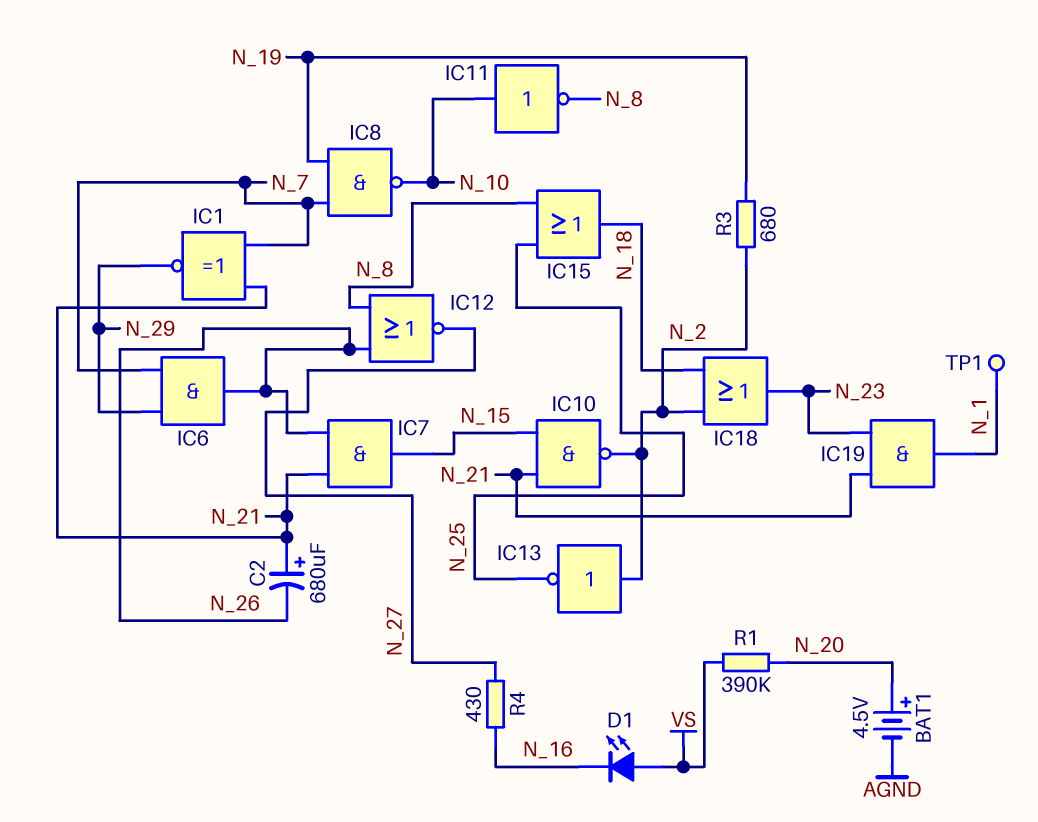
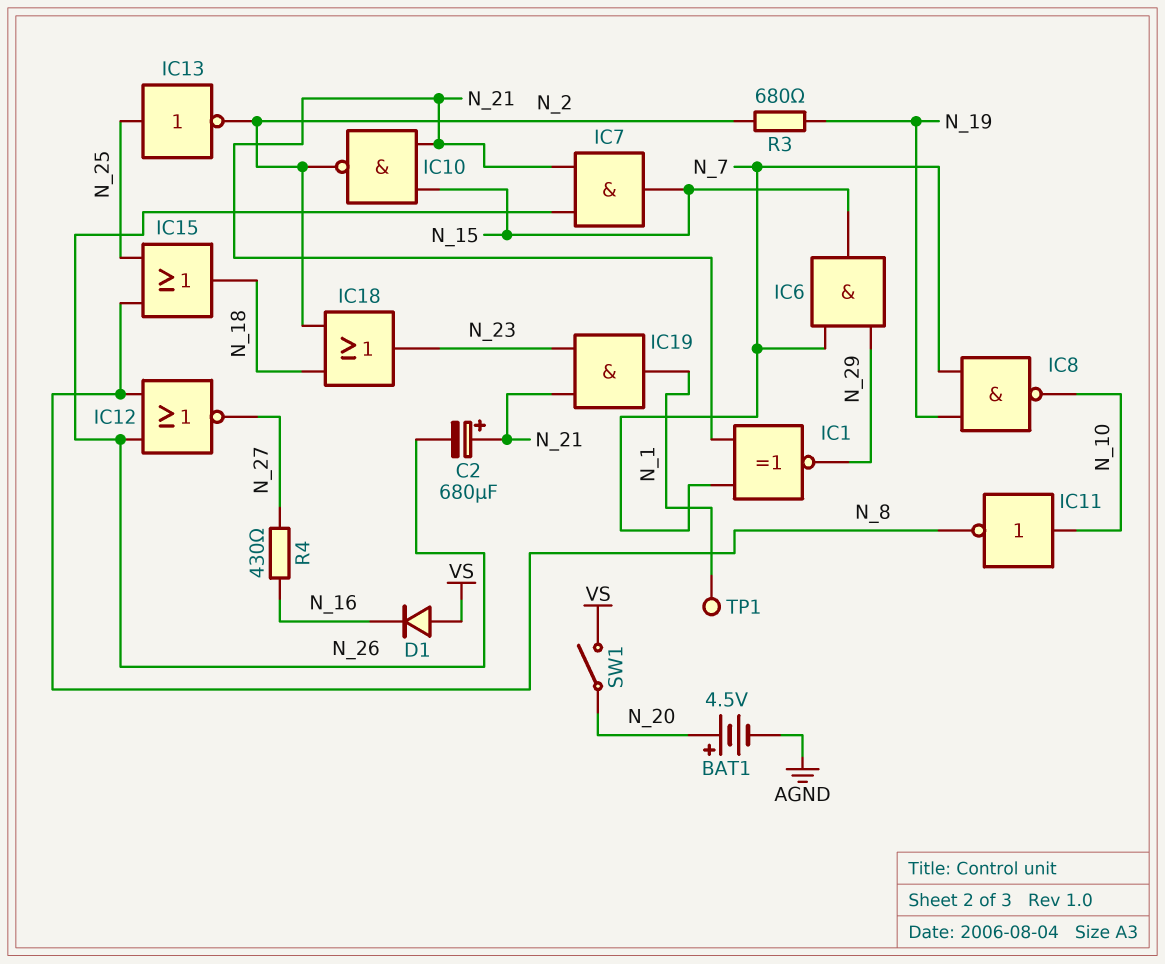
D1: LED (A VS, K N_16) -> diode (A VS, K N_16)
IC6: AND (in N_7, in N_29, out N_26) -> AND (in N_7, in N_29, out N_15)
IC13: NOT (in N_2, out N_25) -> NOT (in N_25, out N_2)
R1: 390k (N_20, VS) -> none
SW1: none -> switch (N_20, VS)

